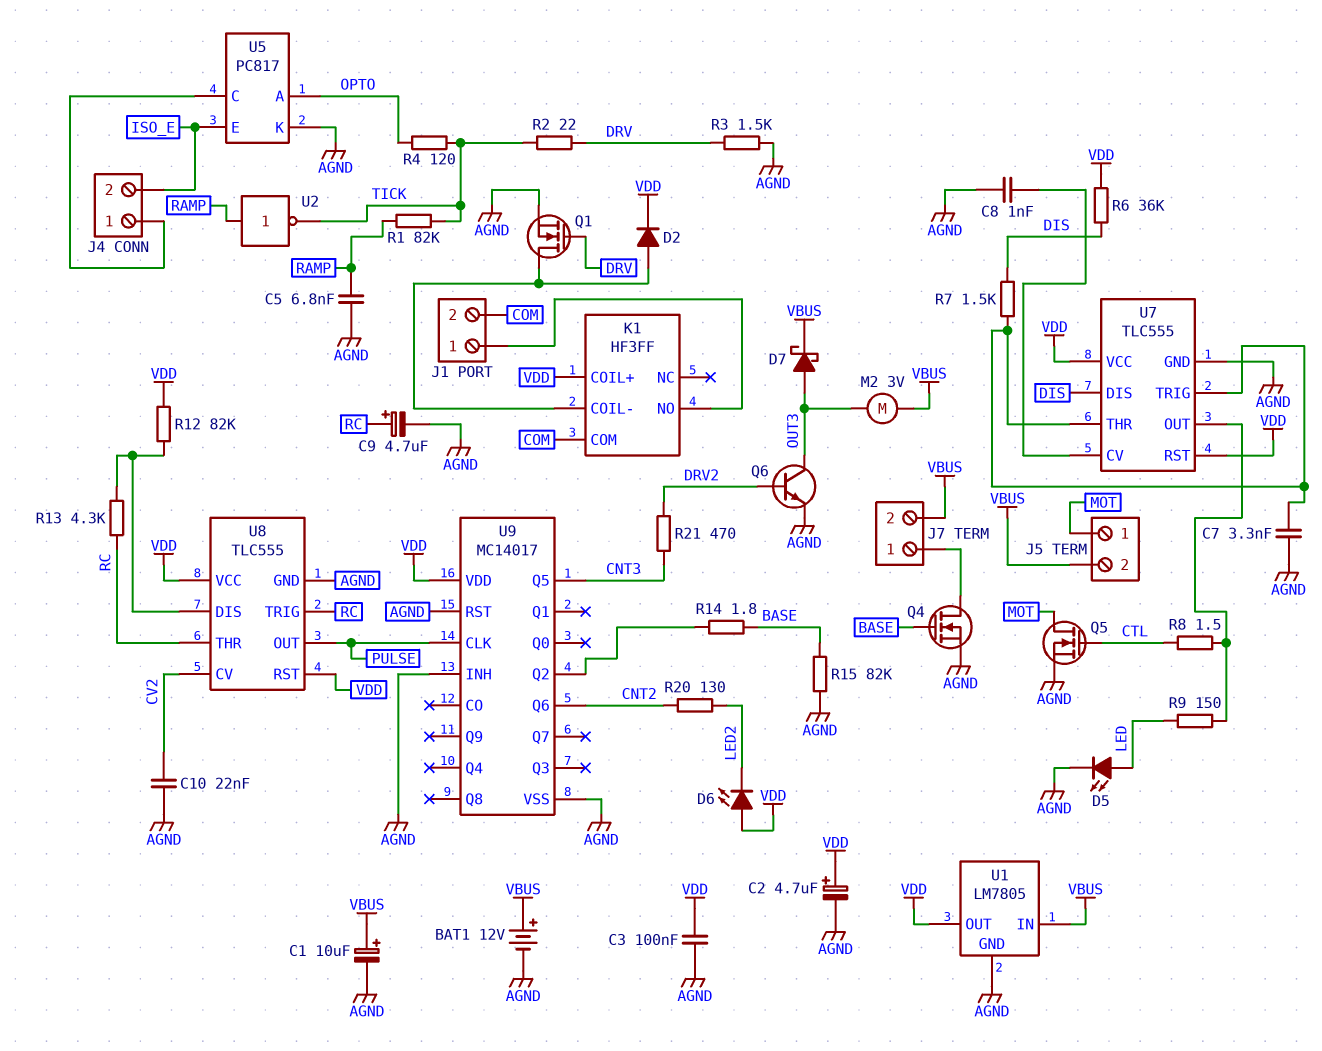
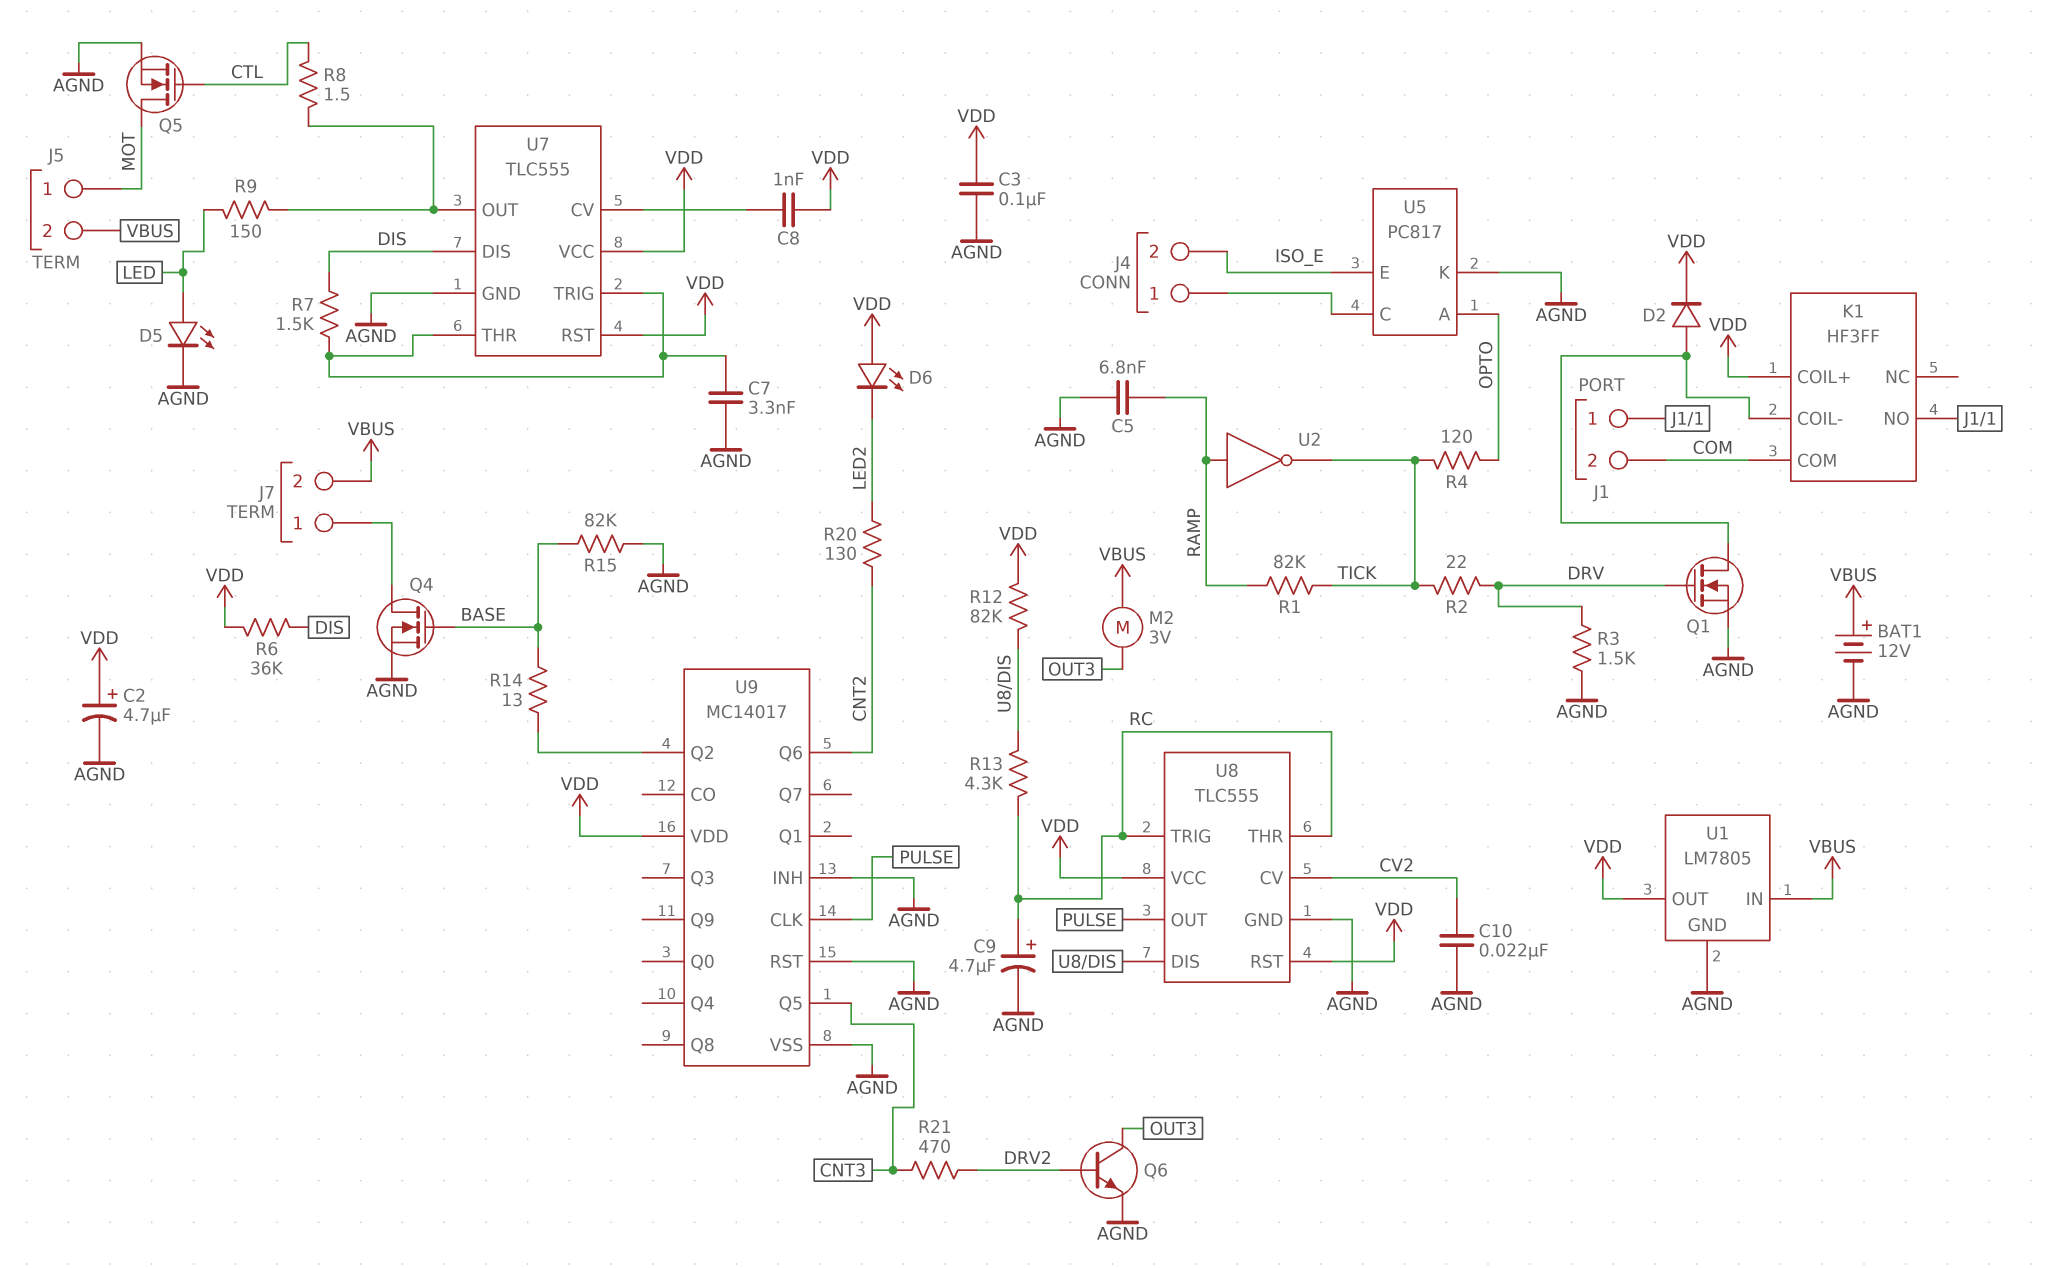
C1: 10uF (plus VBUS, minus AGND) -> none
C8: 1nF (AGND, U7/CV) -> 1nF (U7/CV, VDD)
D7: schottky (A OUT3, K VBUS) -> none
R14: 1.8 (BASE, U9/Q2) -> 13 (BASE, U9/Q2)

